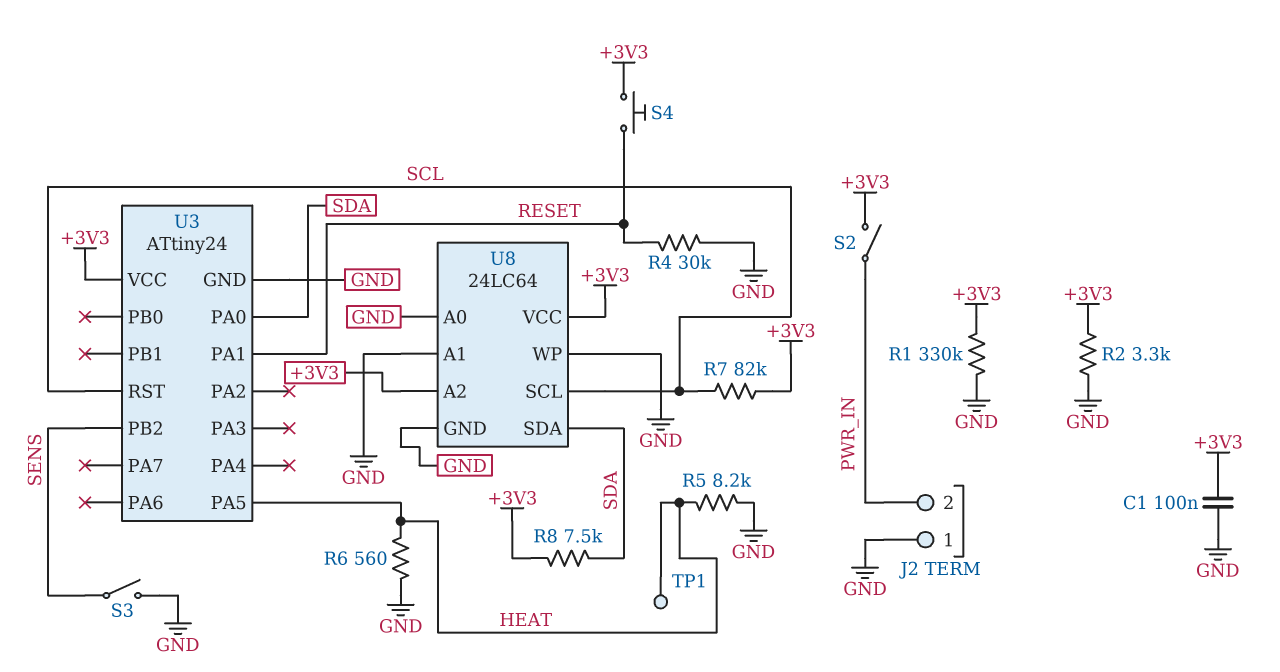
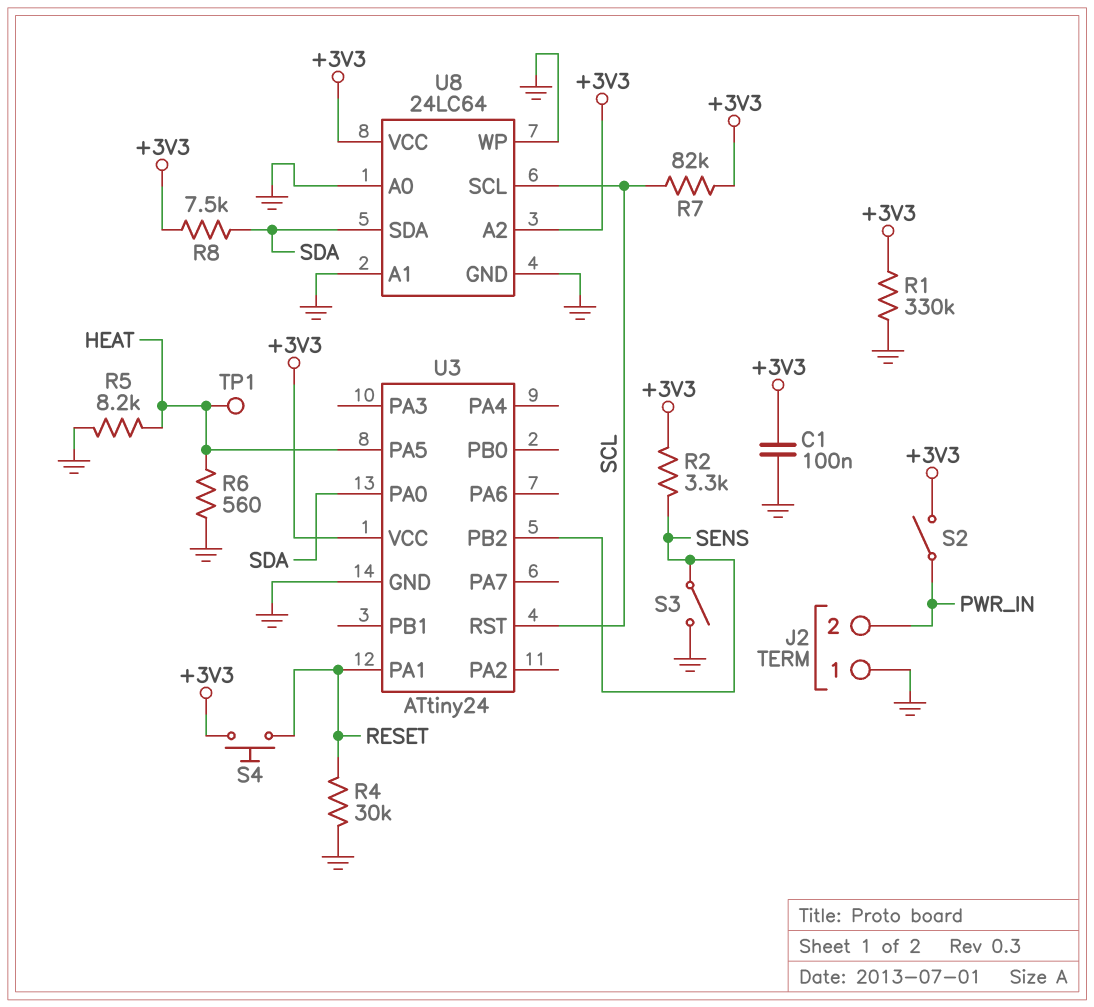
R2: 3.3k (+3V3, GND) -> 3.3k (+3V3, SENS)

